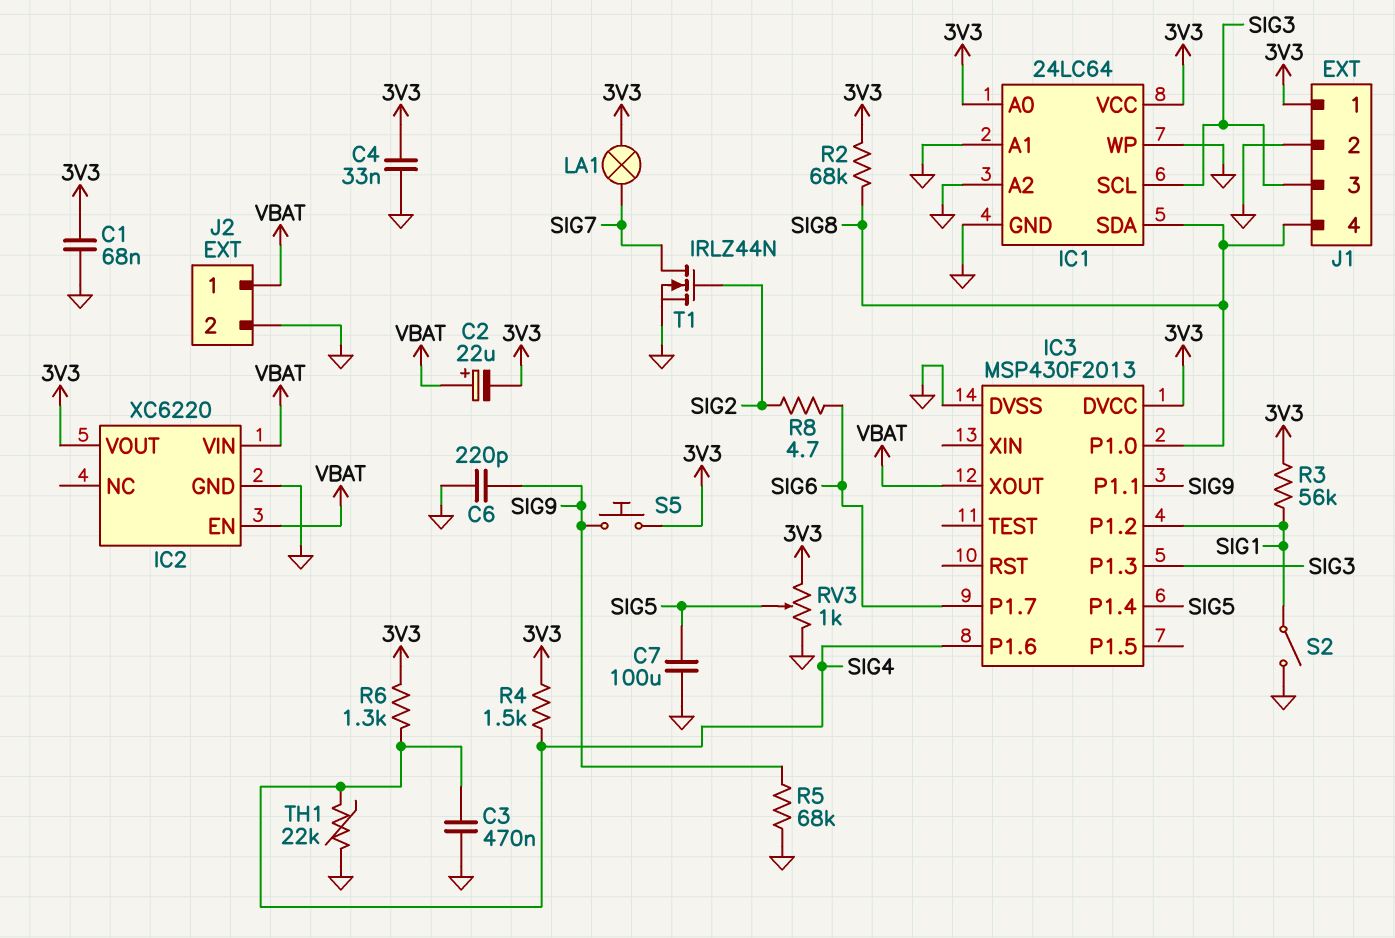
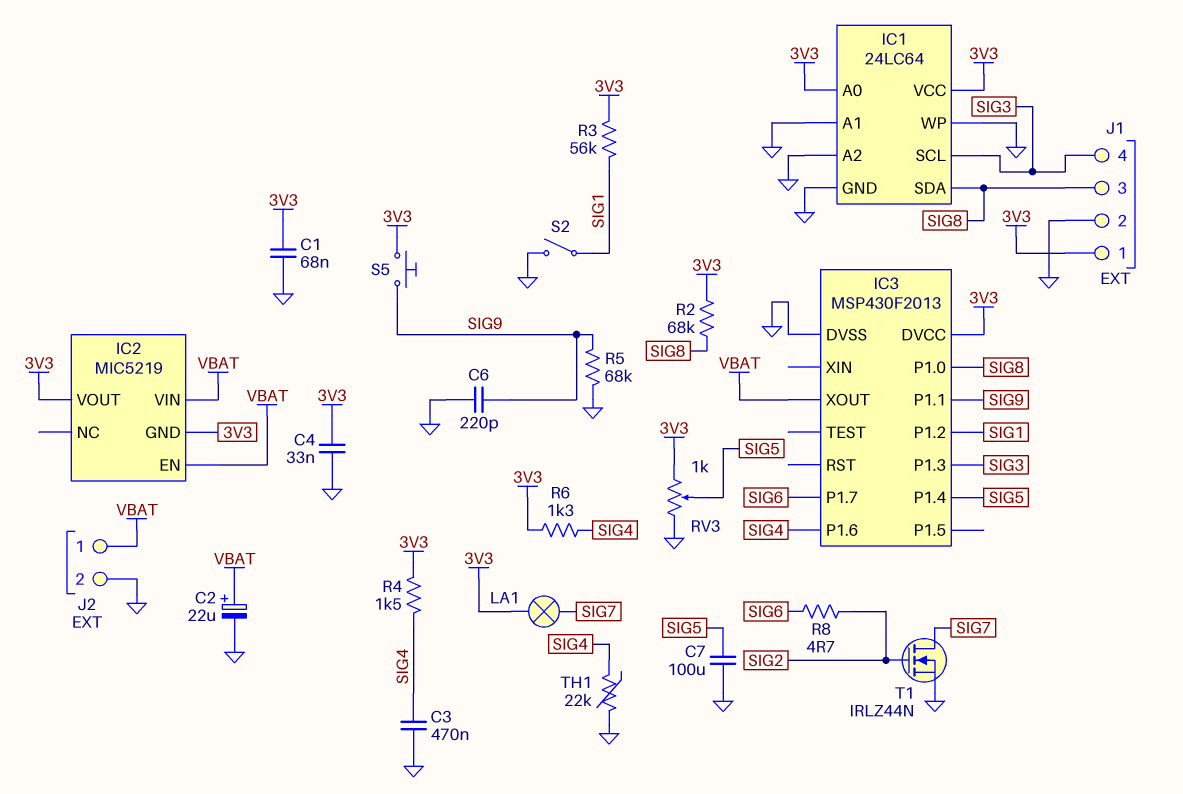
C2: 22uF (plus VBAT, minus 3V3) -> 22uF (plus VBAT, minus GND)
IC2: XC6220 -> MIC5219
IC2 pin GND: GND -> 3V3
J1 pin 3: SIG3 -> SIG8
J1 pin 4: SIG8 -> SIG3

